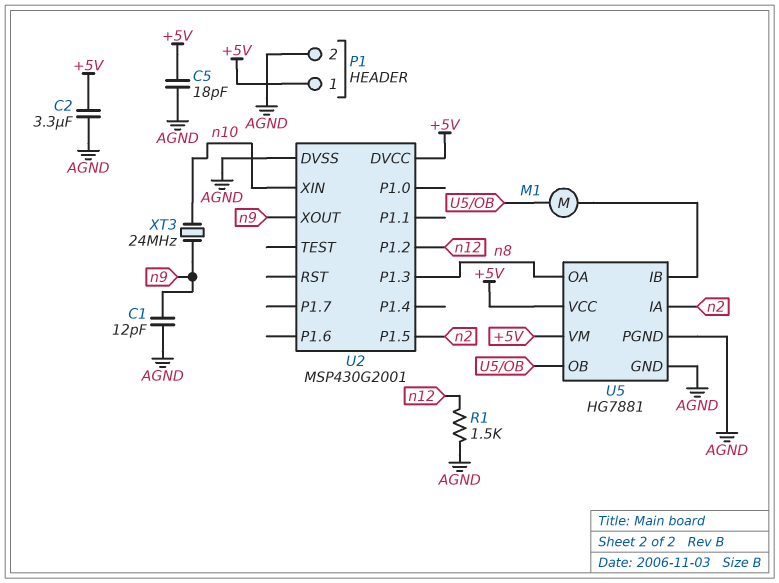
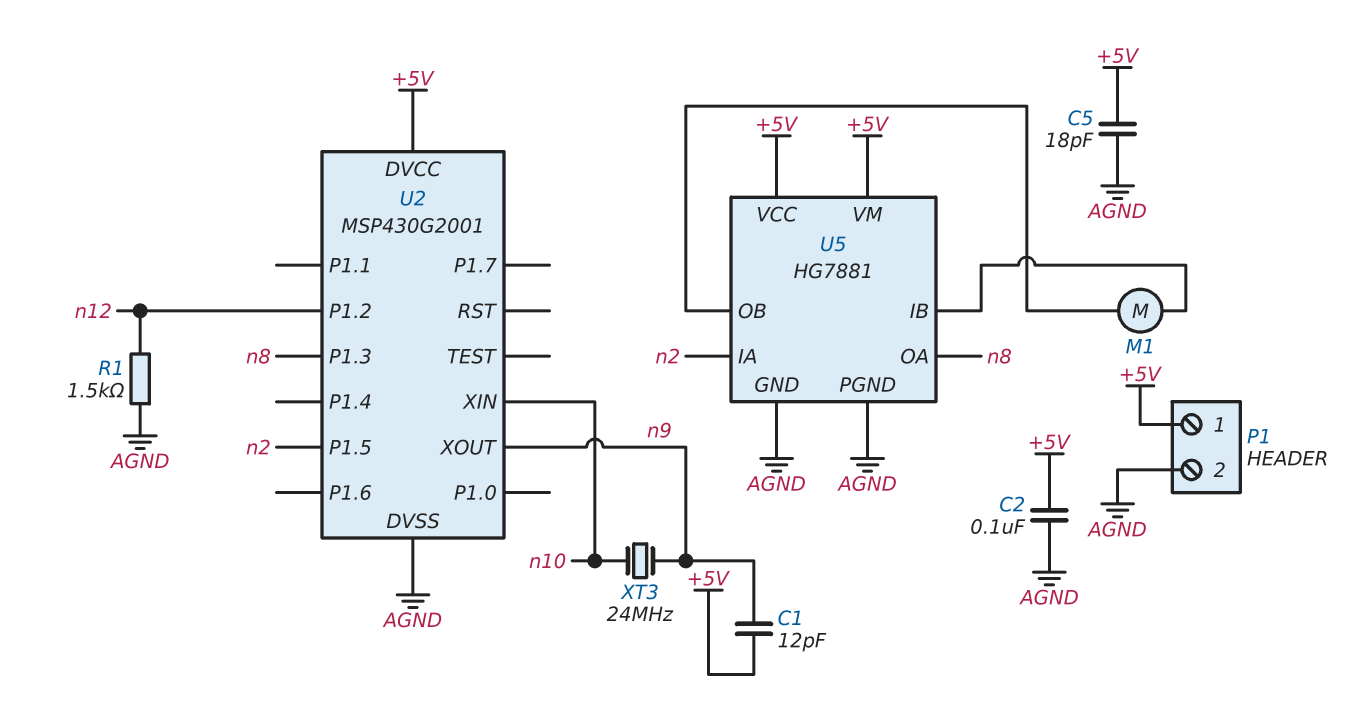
C1: 12pF (AGND, n9) -> 12pF (+5V, n9)
C2: 3.3uF (+5V, AGND) -> 100nF (+5V, AGND)

